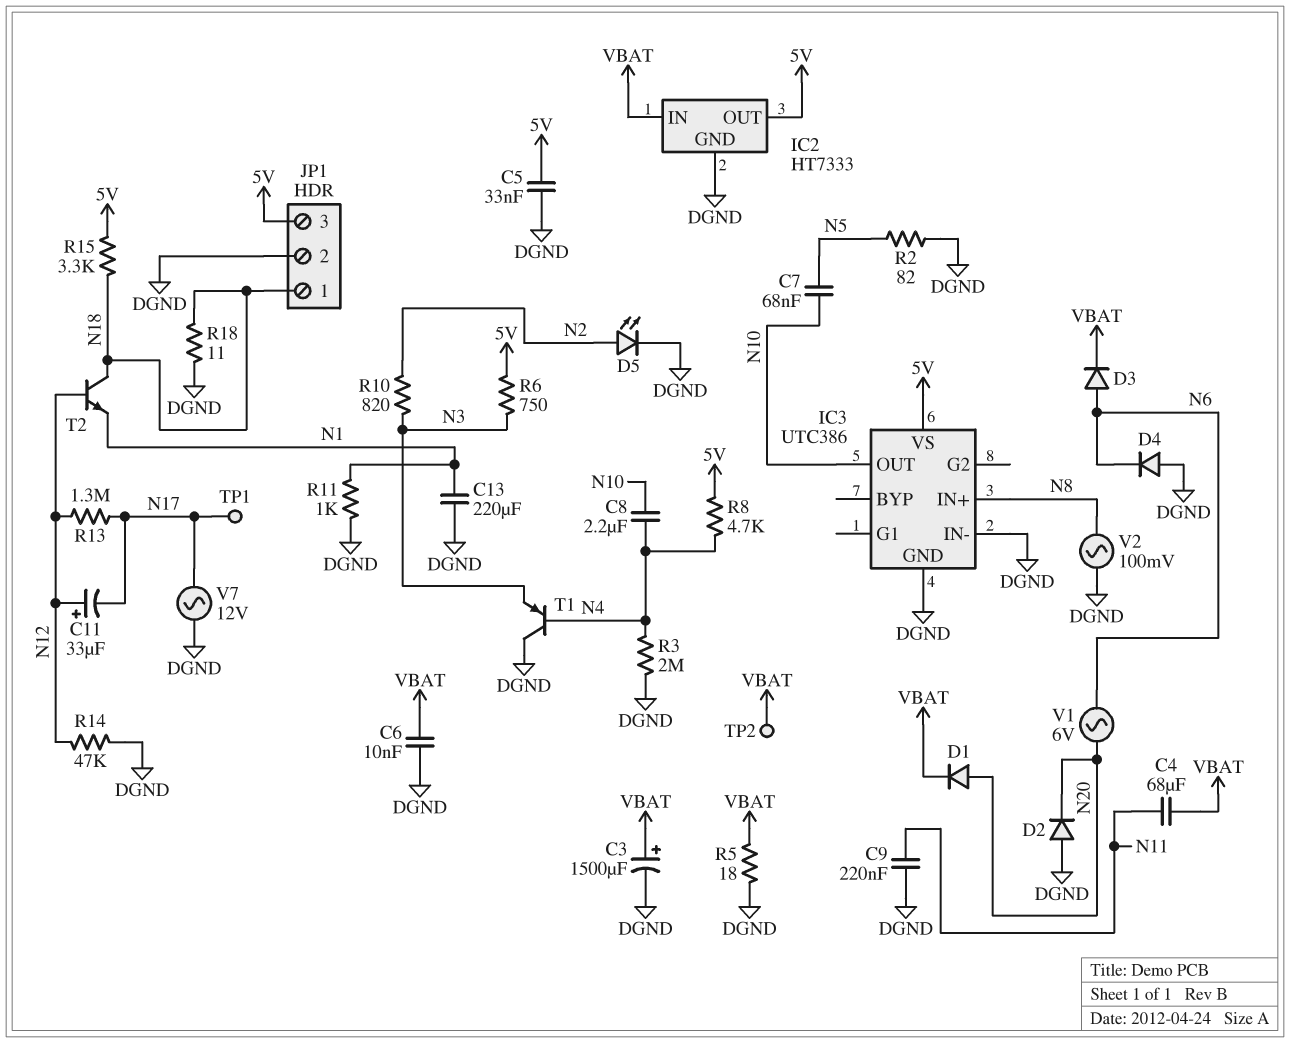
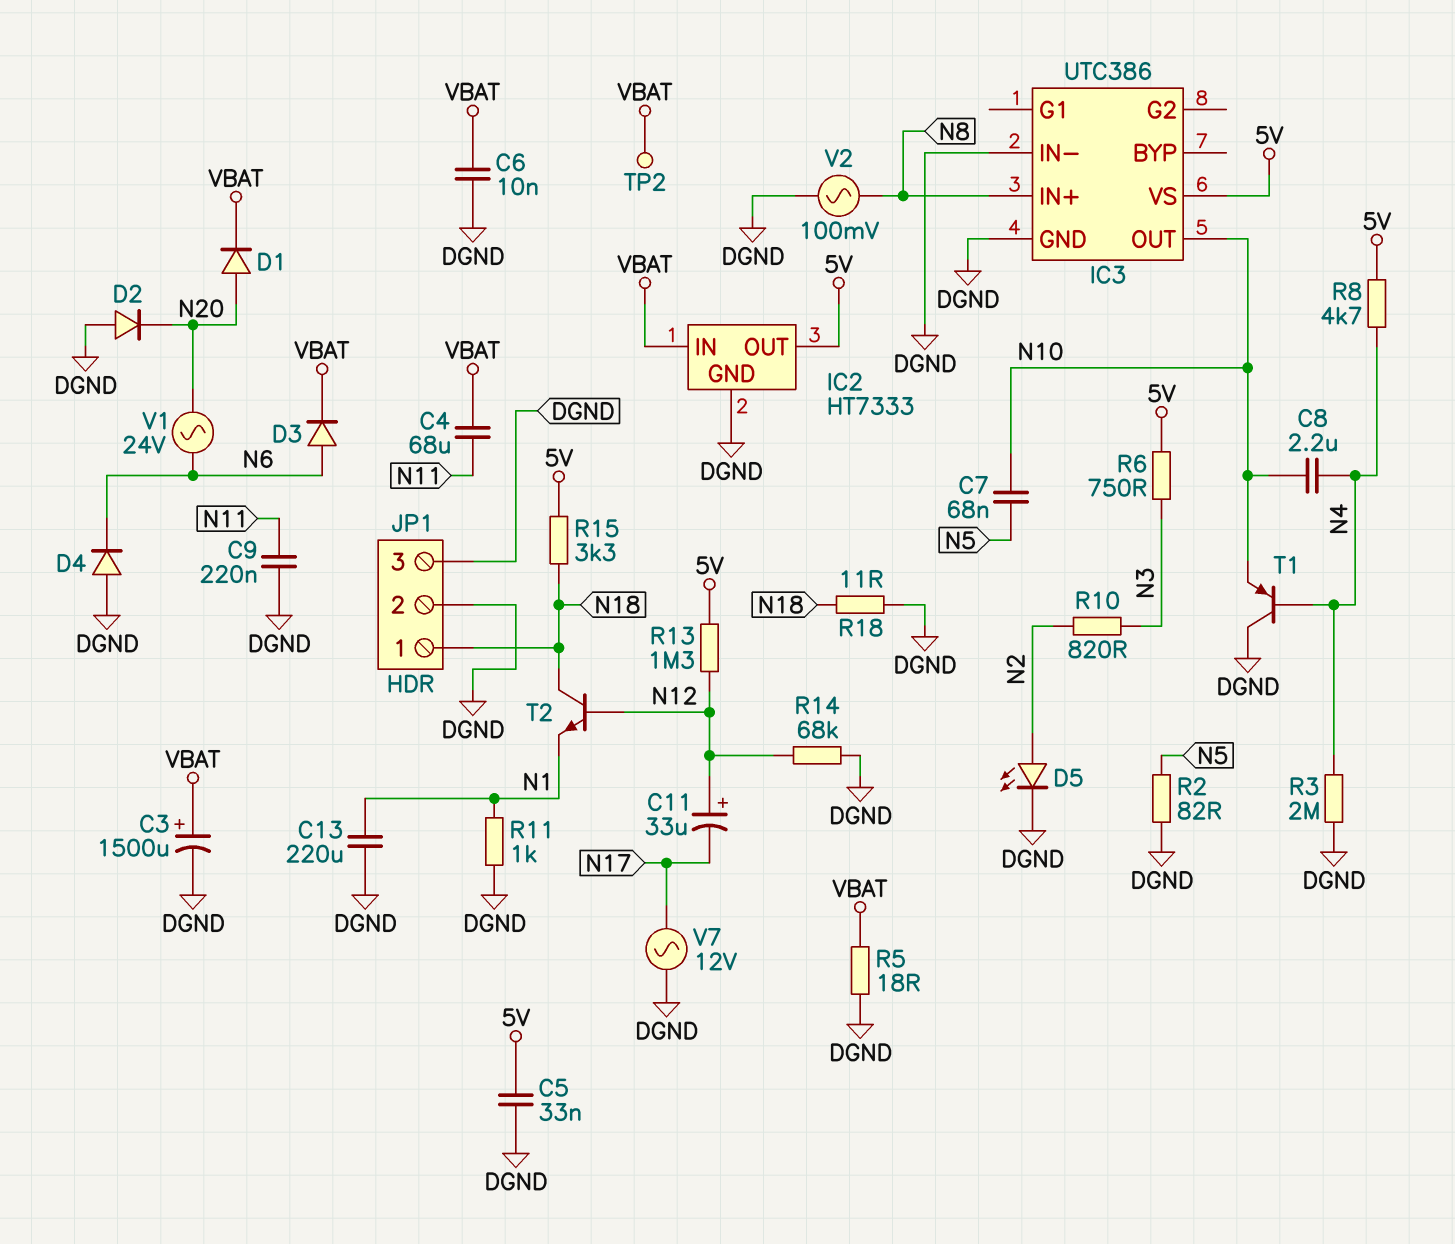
JP1 pin 3: 5V -> DGND
R13: 1.3M (N12, N17) -> 1.3M (5V, N12)
R14: 47k (DGND, N12) -> 68k (DGND, N12)
T1: PNP (B N4, C DGND, E N3) -> PNP (B N4, C DGND, E N10)
TP1: test point (N17) -> none
V1: AC 6V (N6, N20) -> AC 24V (N6, N20)

